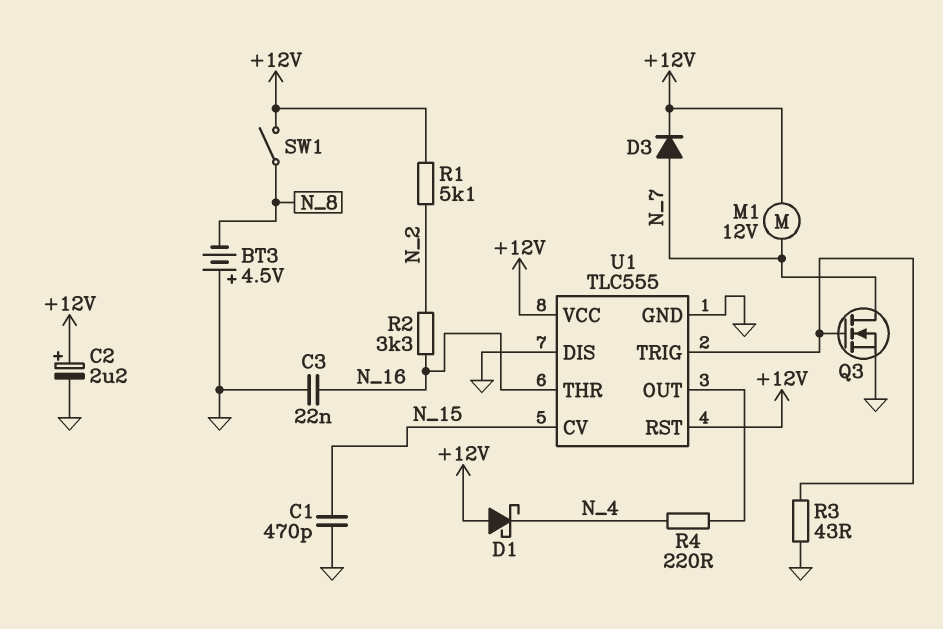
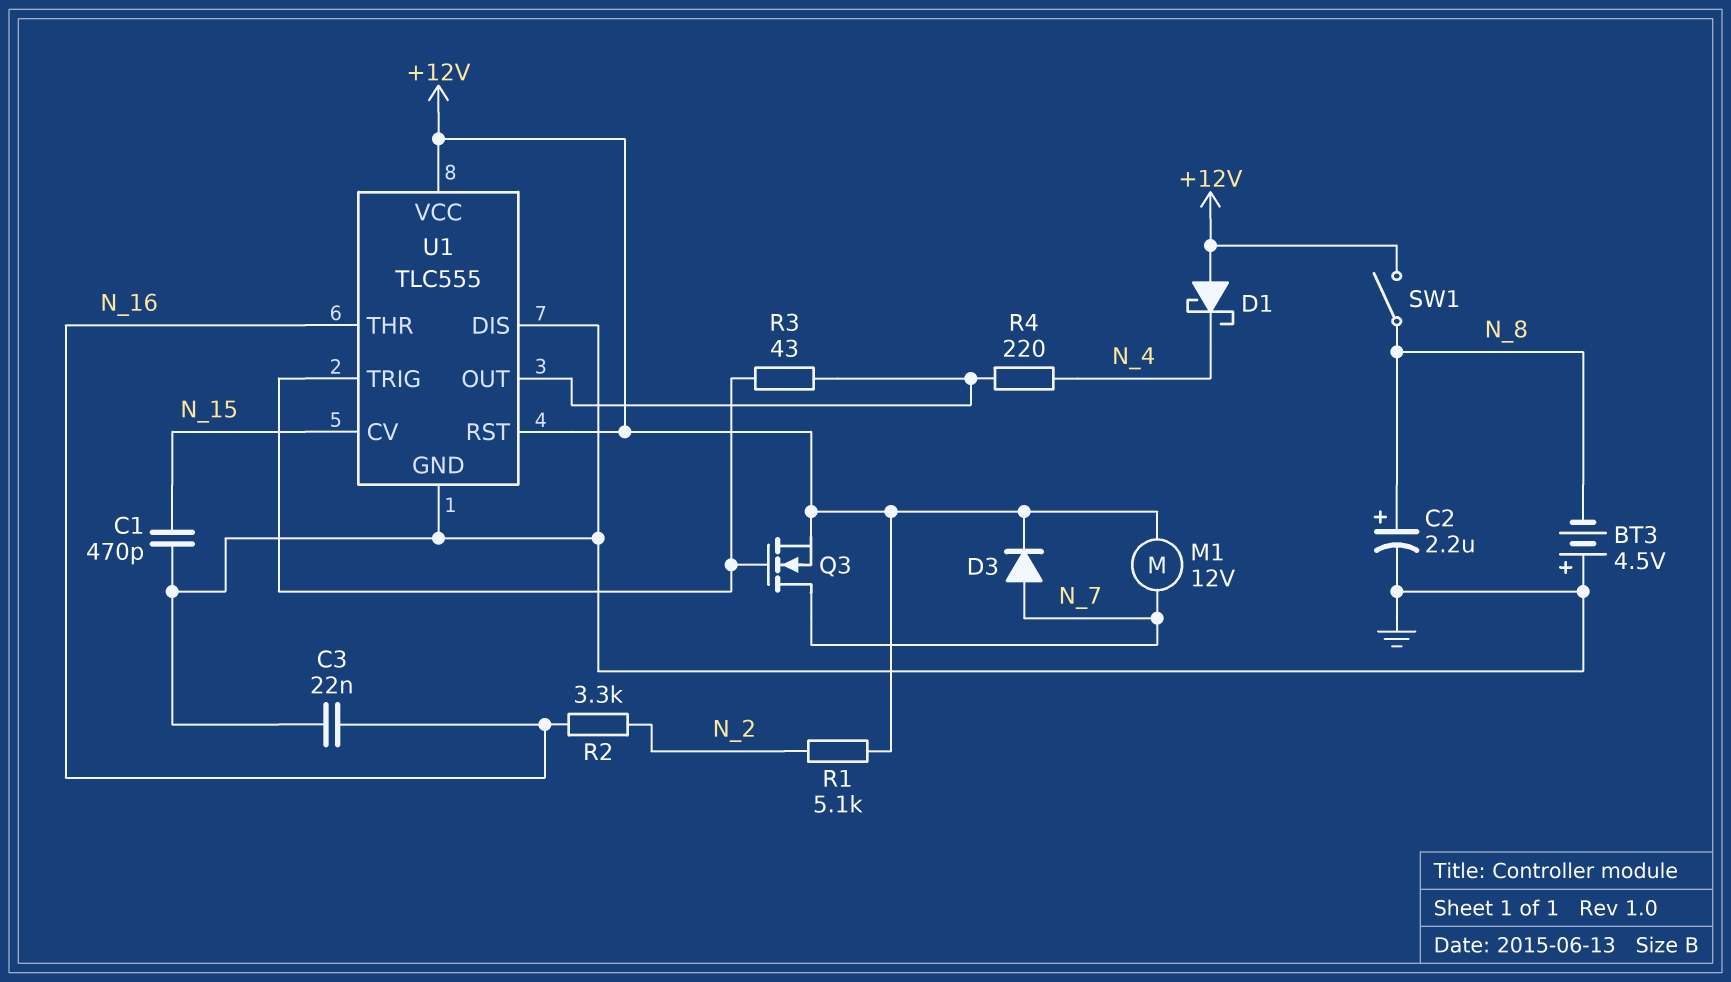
C2: 2.2uF (plus +12V, minus GND) -> 2.2uF (plus N_8, minus GND)
Q3: NMOS (G U1/TRIG, D N_7, S GND) -> NMOS (G U1/TRIG, D N_7, S +12V)
R3: 43 (GND, U1/TRIG) -> 43 (U1/OUT, U1/TRIG)

